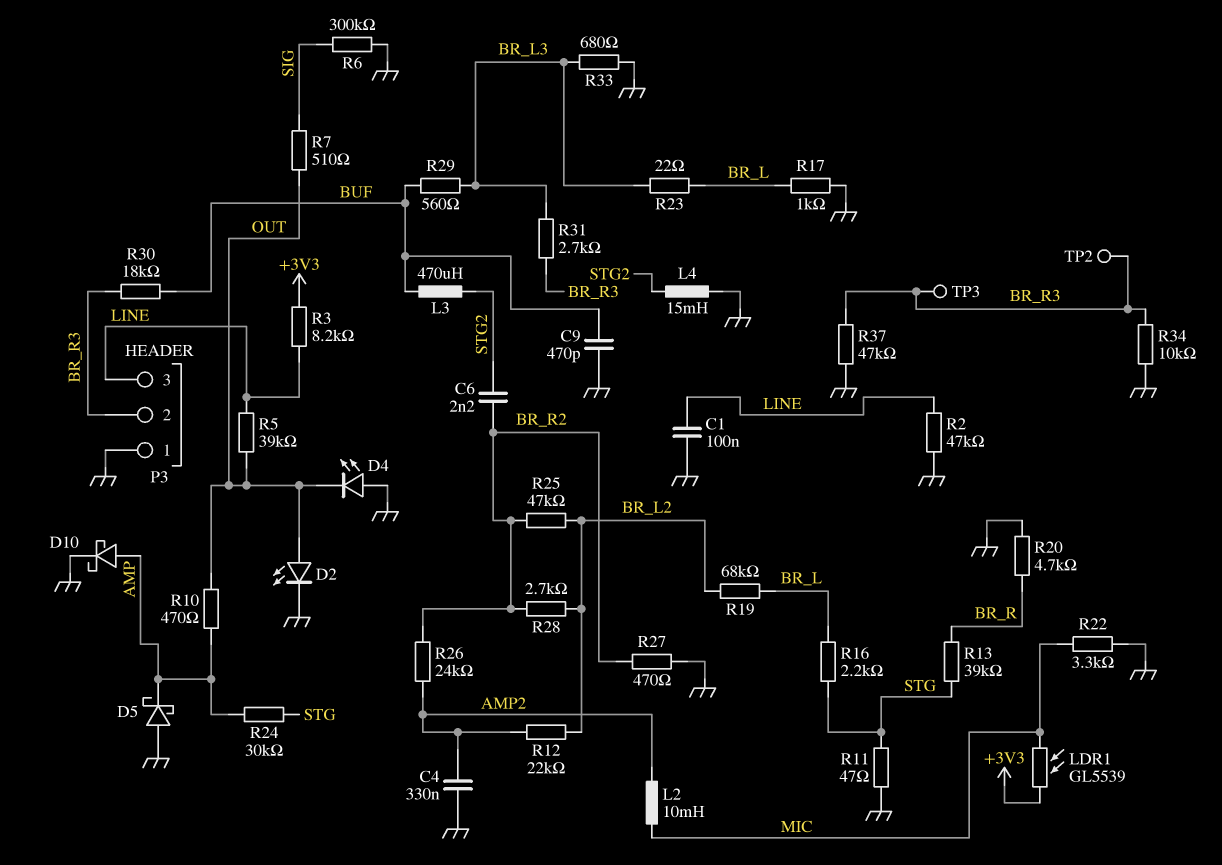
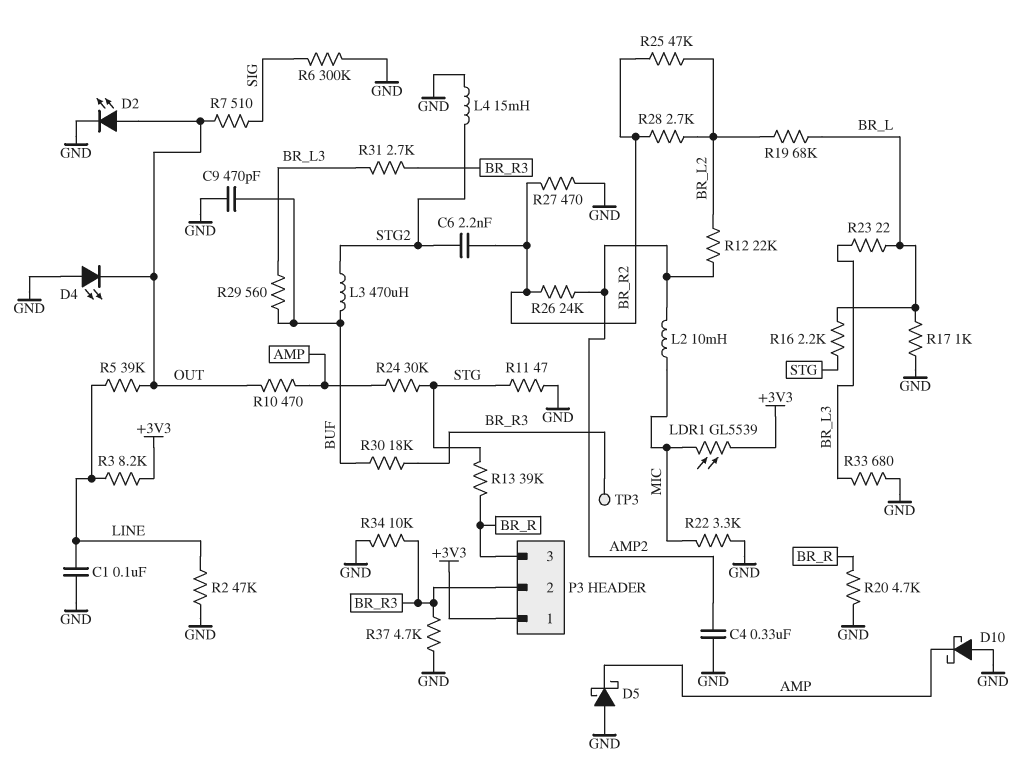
D10: schottky (A AMP, K GND) -> schottky (A GND, K AMP)
P3 pin 1: GND -> +3V3
P3 pin 3: LINE -> BR_R
R37: 47k (BR_R3, GND) -> 4.7k (BR_R3, GND)
TP2: test point (BR_R3) -> none

